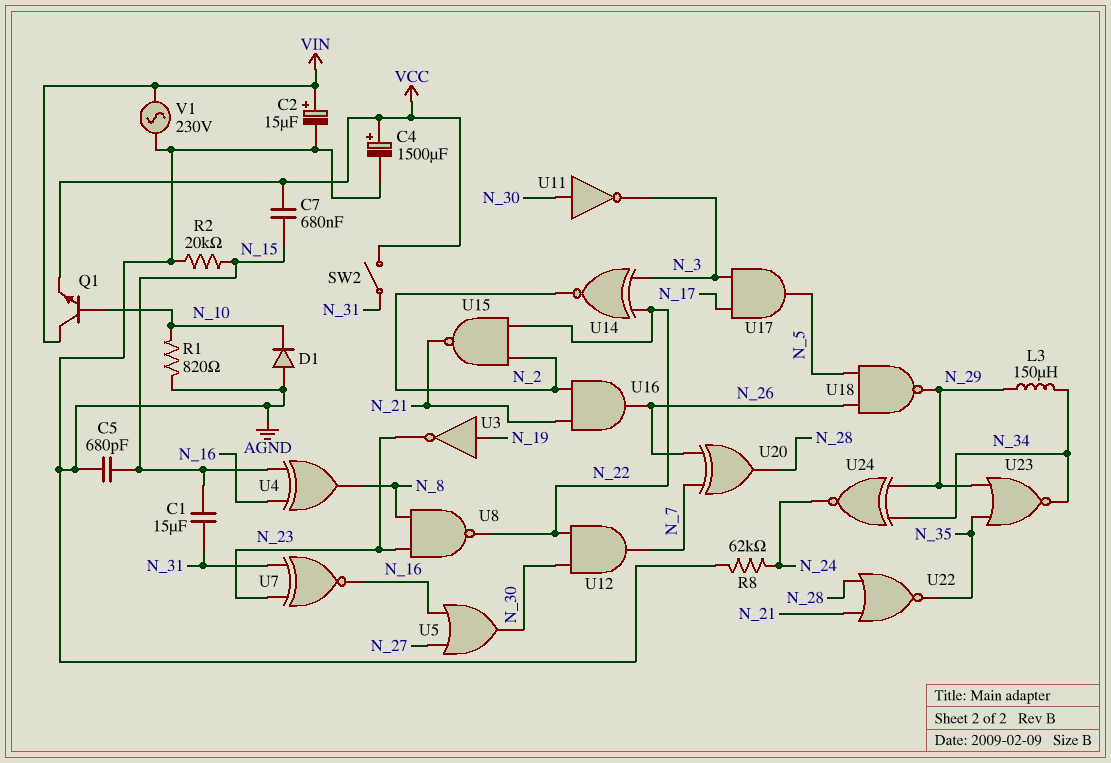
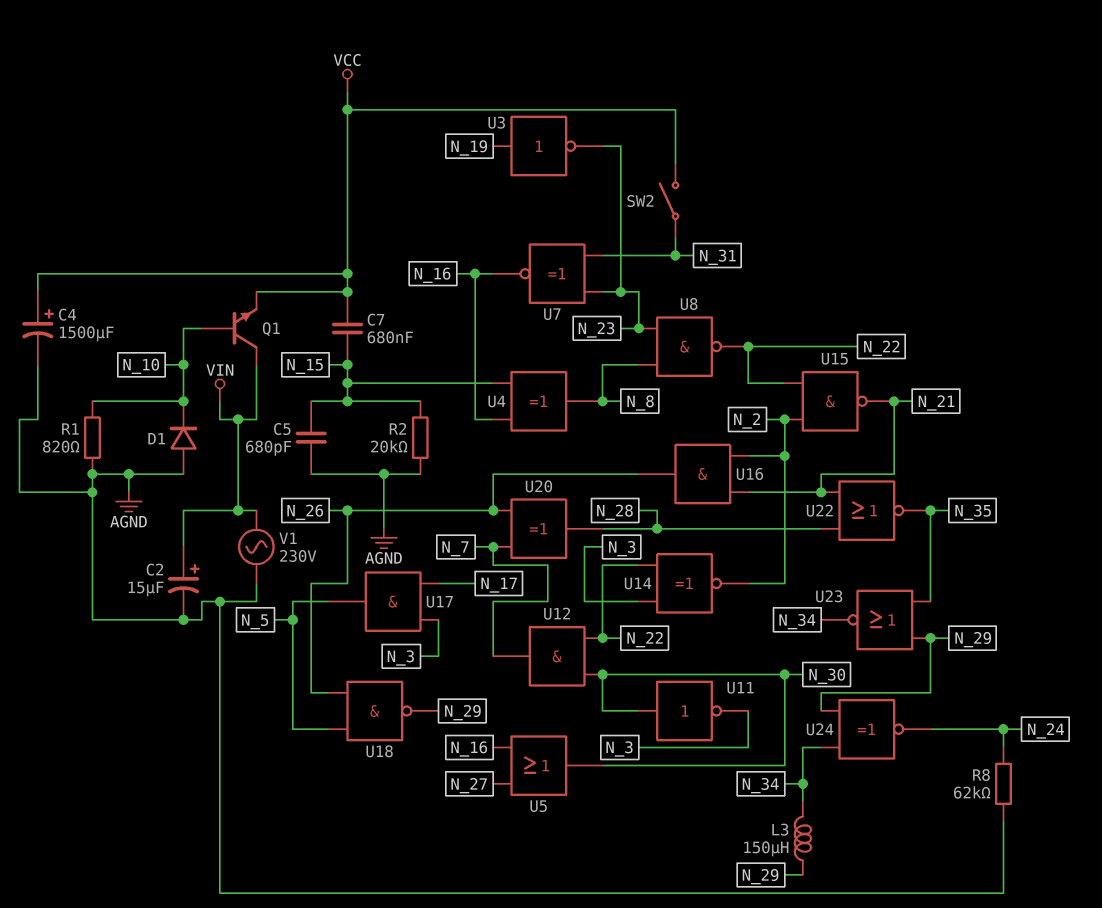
C1: 15uF (N_15, N_31) -> none

